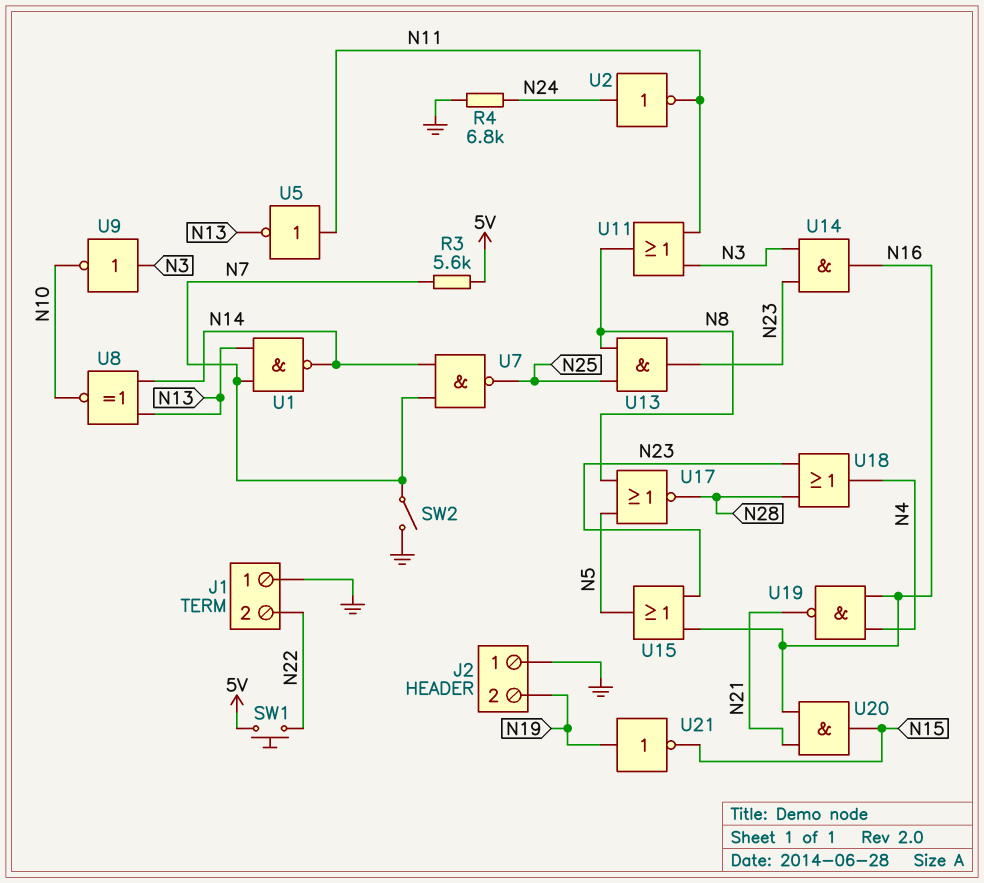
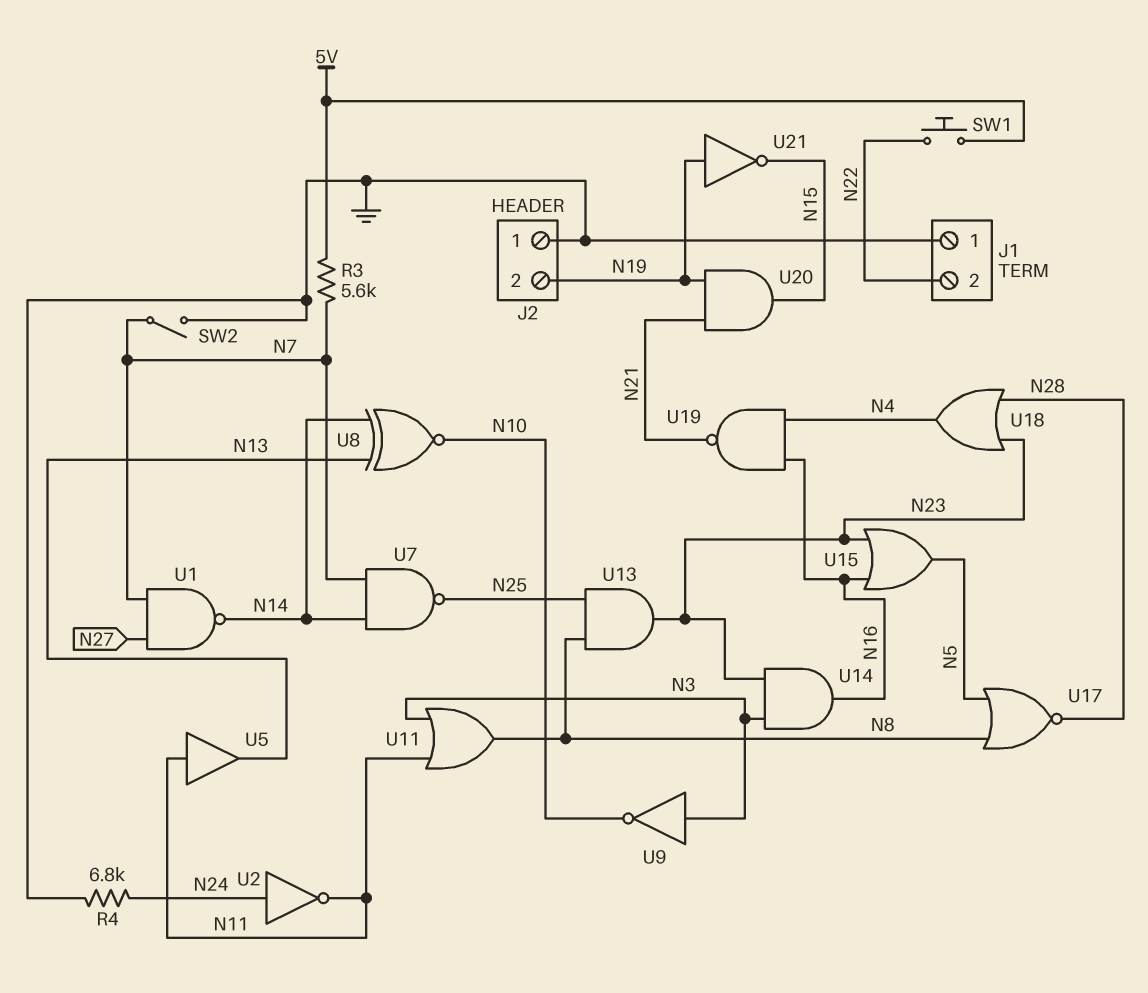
U1: NAND (in N7, in N13, out N14) -> NAND (in N7, in N27, out N14)
U5: NOT (in N11, out N13) -> buffer (in N11, out N13)
U20: AND (in N16, in N21, out N15) -> AND (in N19, in N21, out N15)

